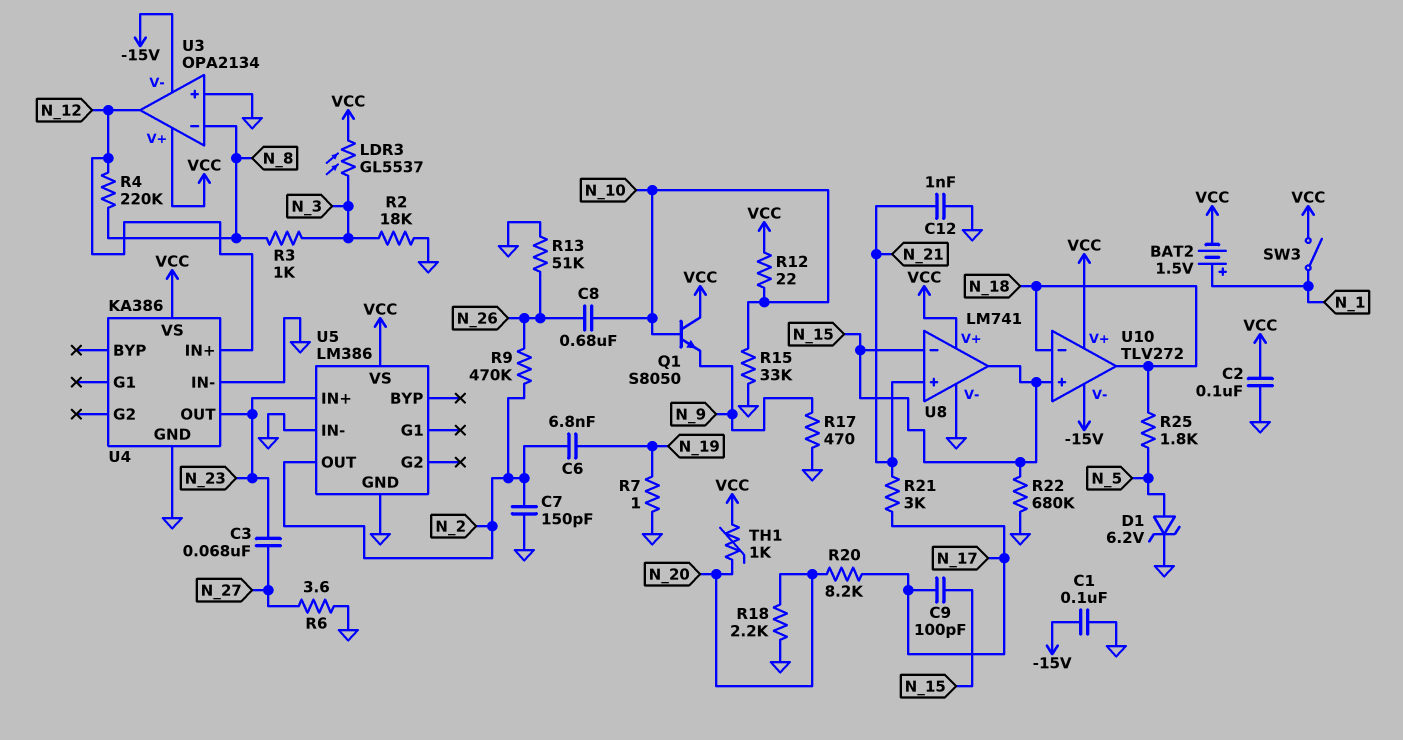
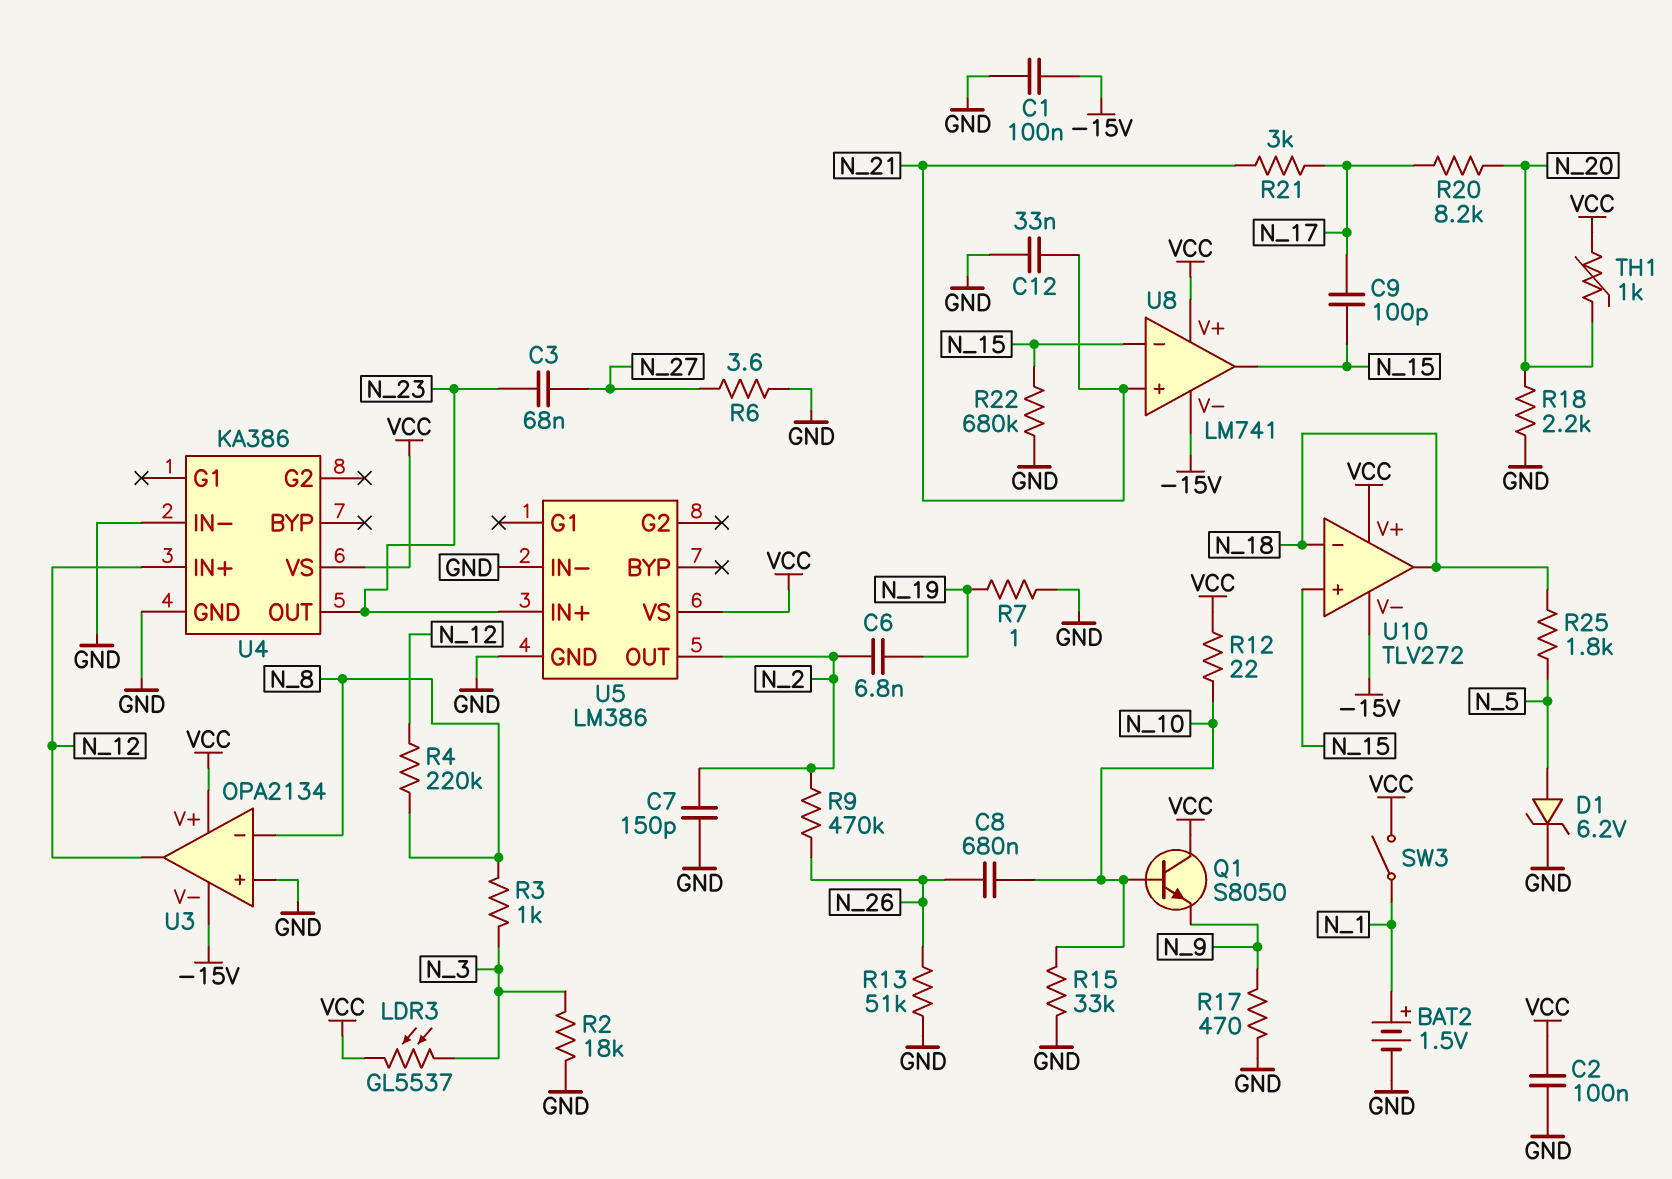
BAT2: 1.5V (plus N_1, minus VCC) -> 1.5V (plus N_1, minus GND)
C12: 1nF (GND, N_21) -> 33nF (GND, N_21)
U8 pin V-: GND -> -15V

